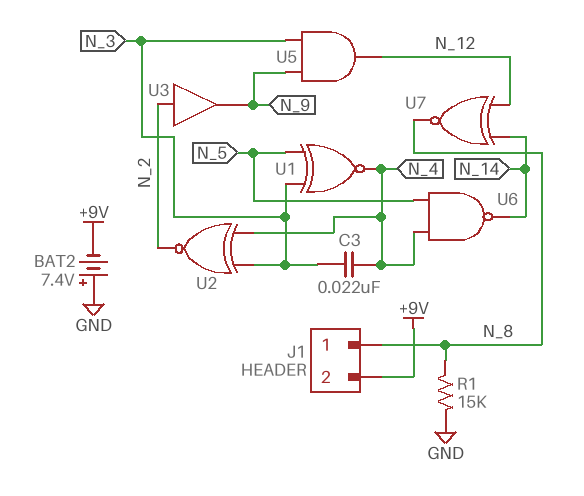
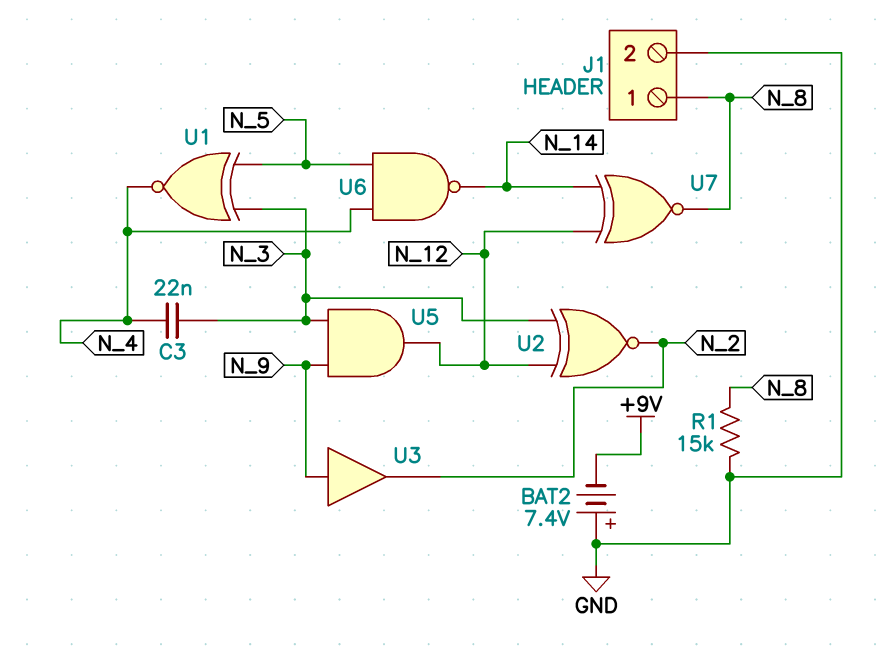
J1 pin 2: +9V -> GND
U2: XNOR (in N_3, in N_4, out N_2) -> XNOR (in N_3, in N_12, out N_2)
U3: buffer (in N_2, out N_9) -> buffer (in N_9, out N_2)

